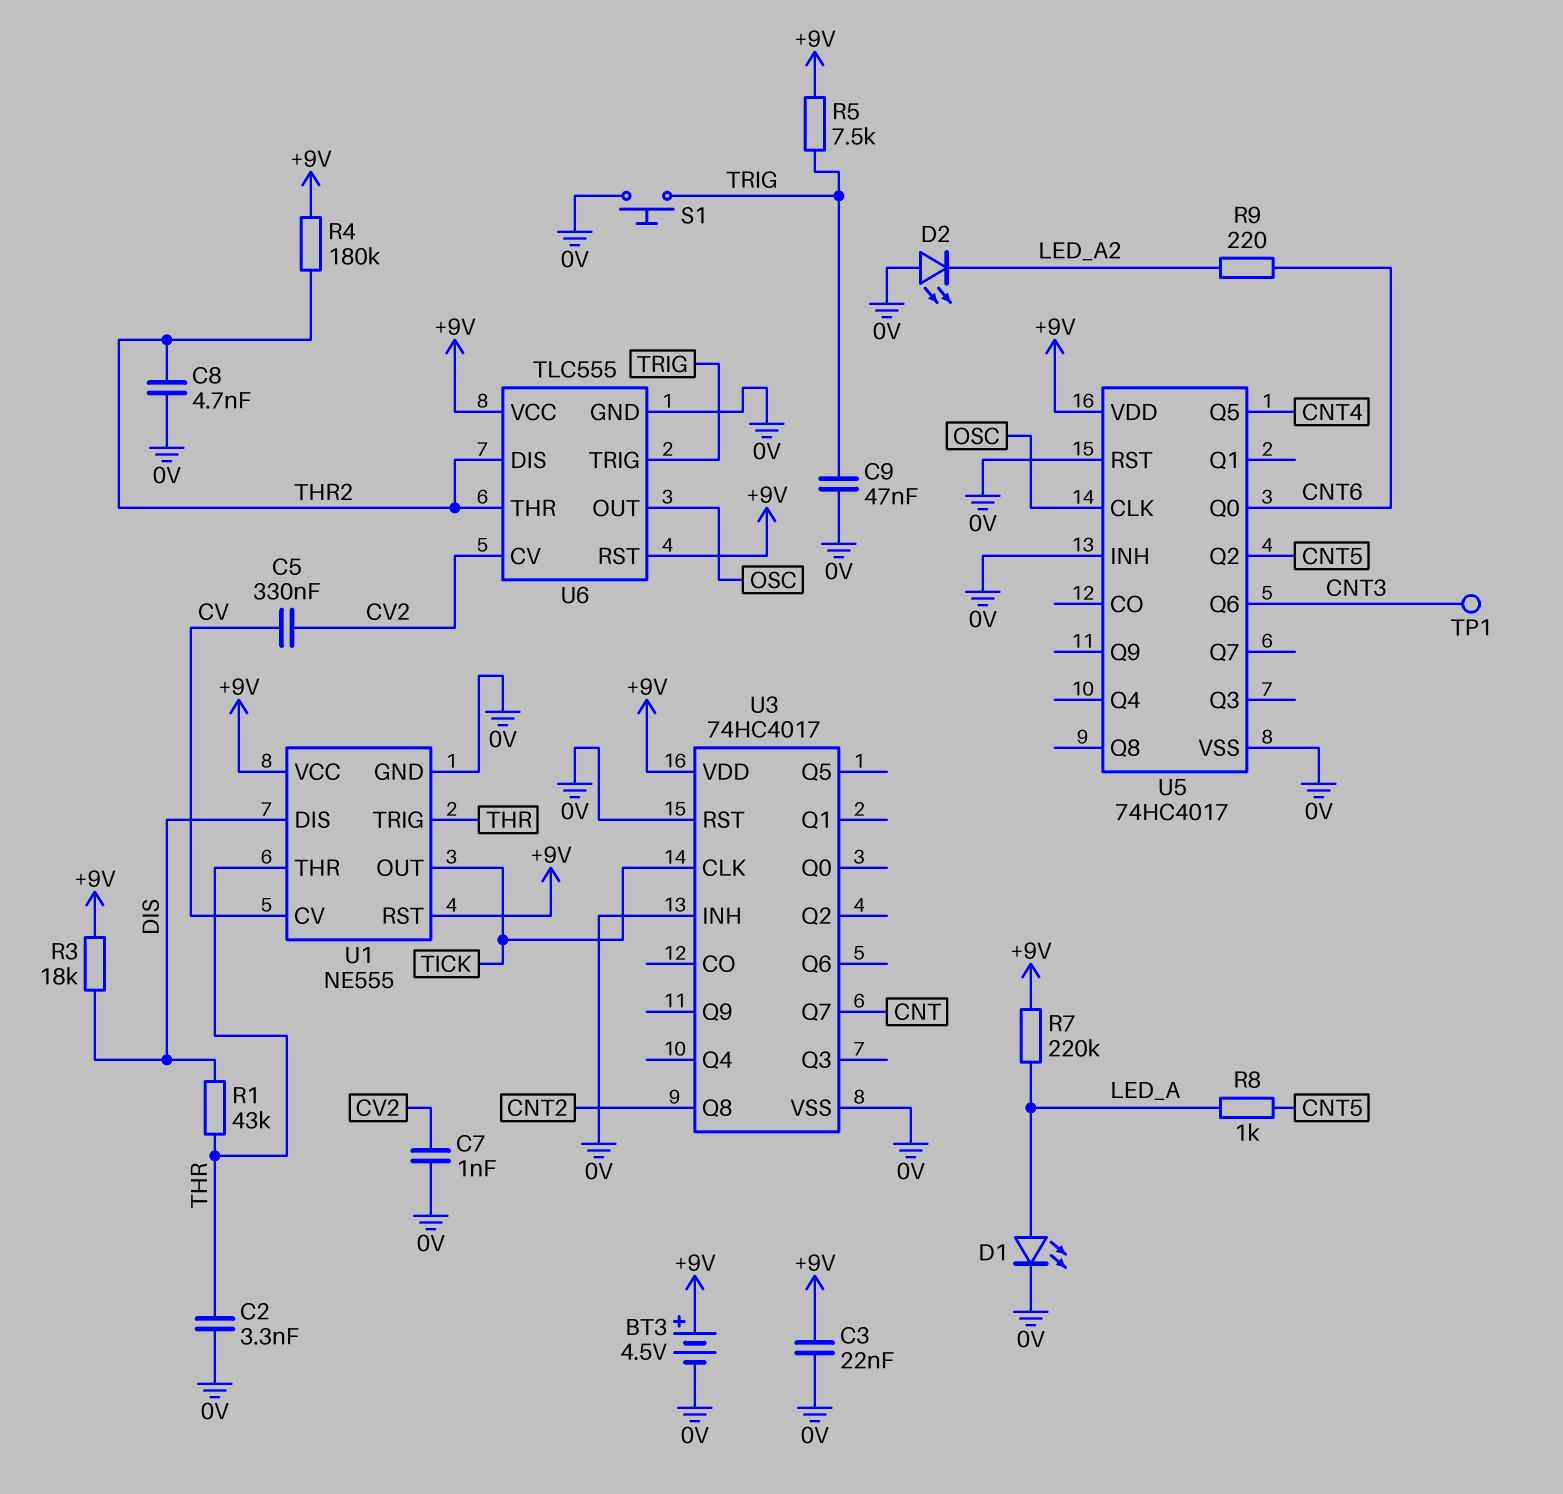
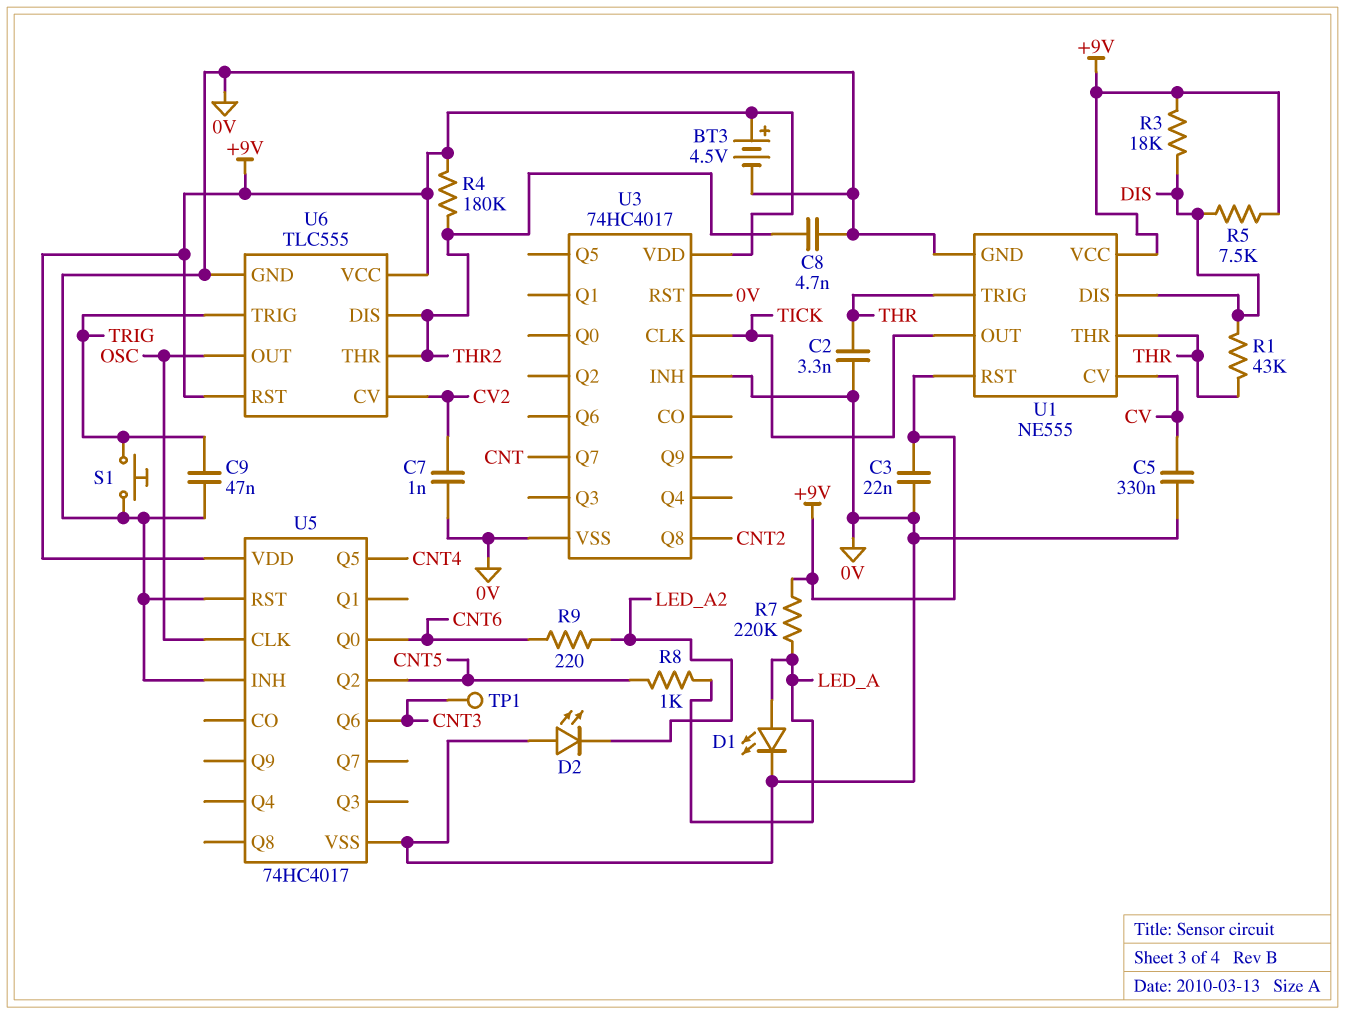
C5: 330nF (CV, CV2) -> 330nF (0V, CV)
R5: 7.5k (+9V, TRIG) -> 7.5k (+9V, DIS)

